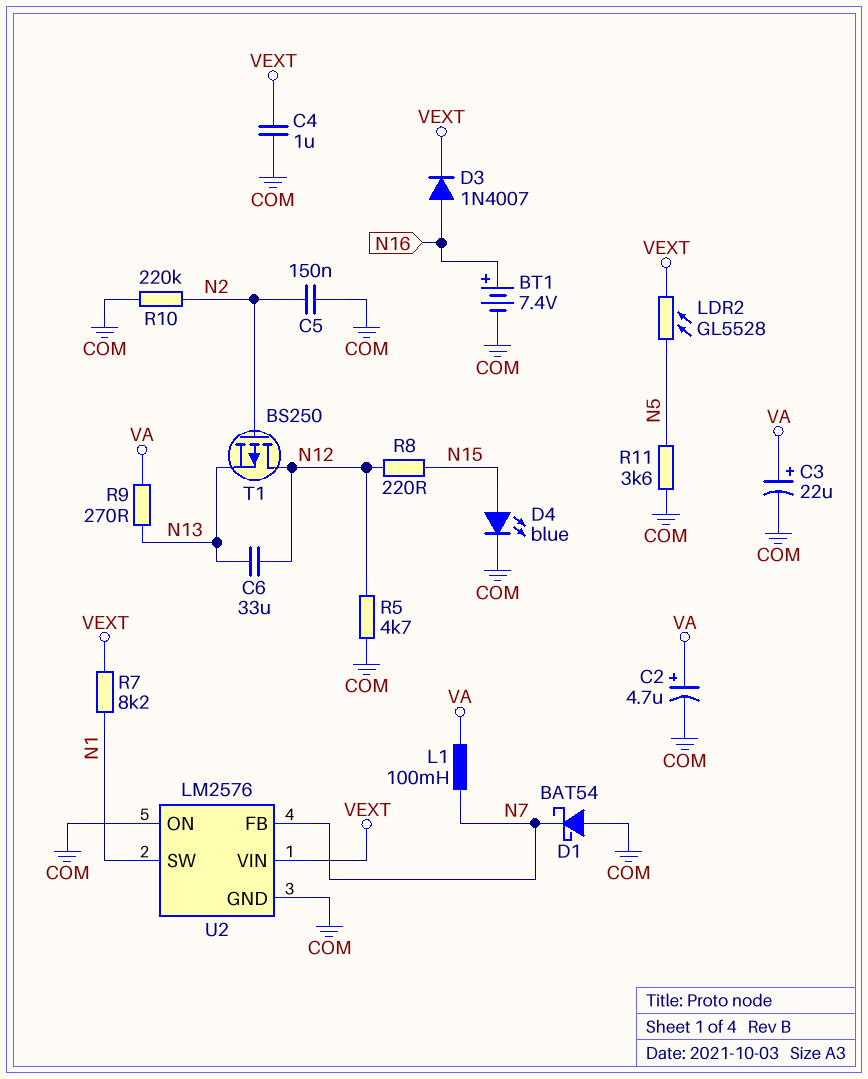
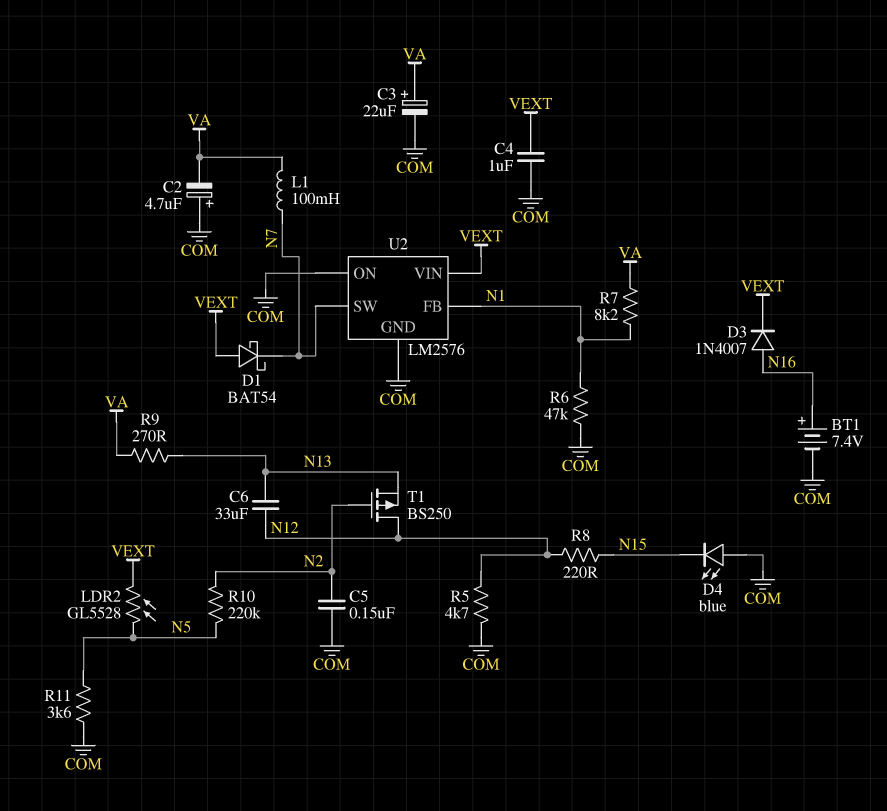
C2: 4.7uF (plus VA, minus COM) -> 4.7uF (plus COM, minus VA)
D1: schottky BAT54 (A COM, K N7) -> schottky BAT54 (A VEXT, K N7)
D4: LED blue (A N15, K COM) -> LED blue (A COM, K N15)
R6: none -> 47k (COM, N1)
R7: 8.2k (N1, VEXT) -> 8.2k (N1, VA)
R10: 220k (COM, N2) -> 220k (N2, N5)
U2 pin FB: N7 -> N1
U2 pin SW: N1 -> N7

